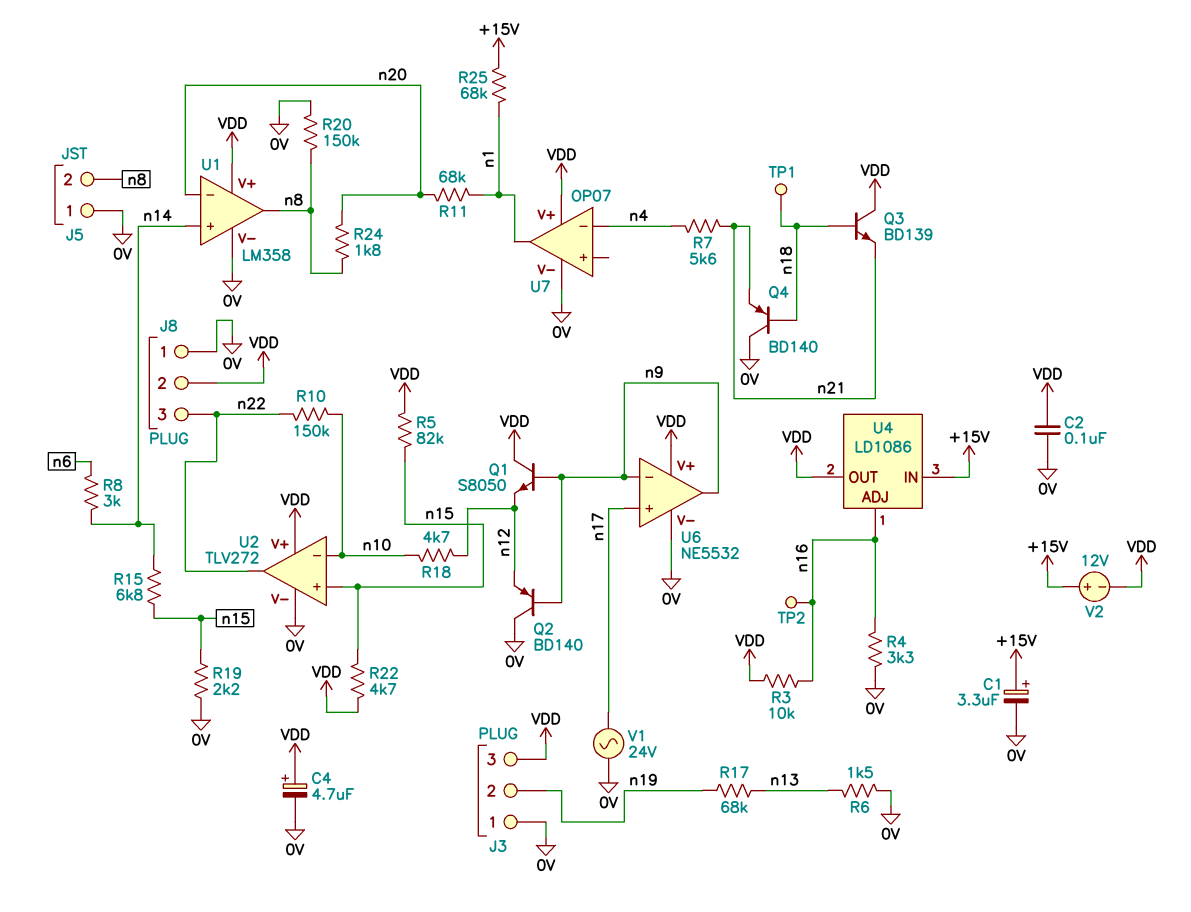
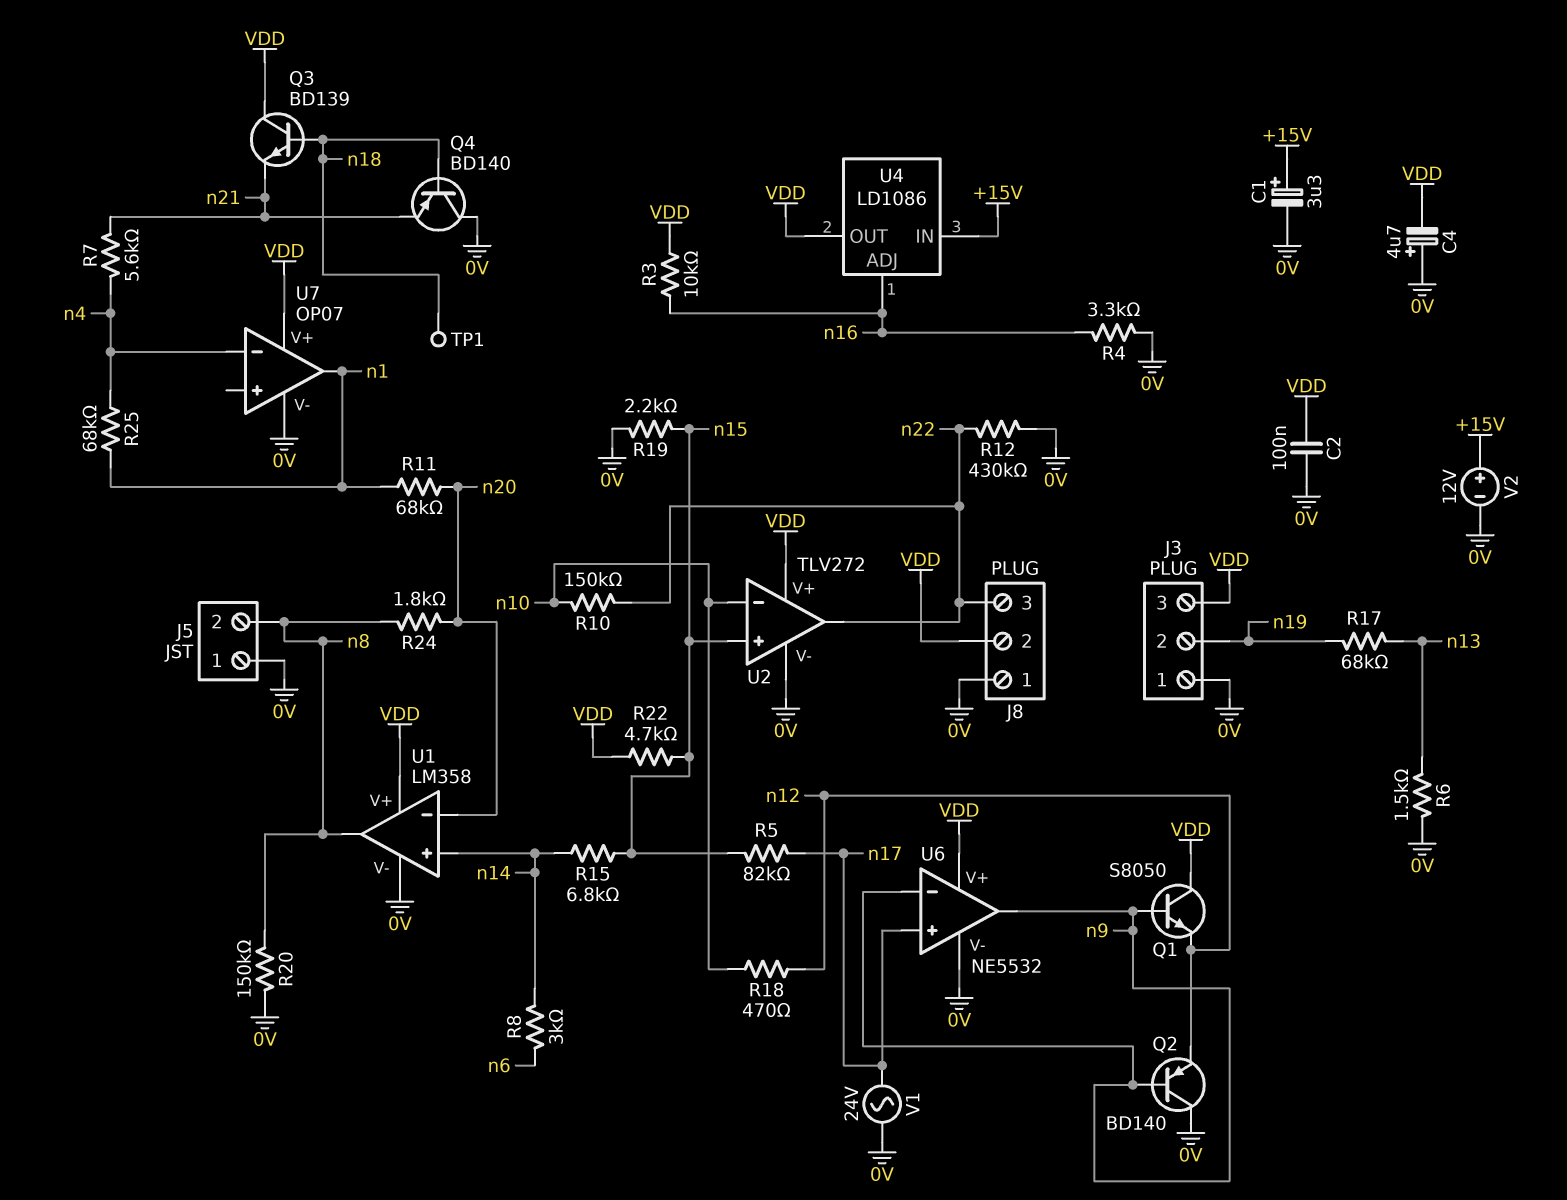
C4: 4.7uF (plus VDD, minus 0V) -> 4.7uF (plus 0V, minus VDD)
R5: 82k (VDD, n15) -> 82k (n15, n17)
R12: none -> 430k (0V, n22)
R18: 4.7k (n10, n12) -> 470 (n10, n12)
R25: 68k (+15V, n1) -> 68k (n1, n4)
TP2: test point (n16) -> none
V2: 12V (plus +15V, minus VDD) -> 12V (plus +15V, minus 0V)

